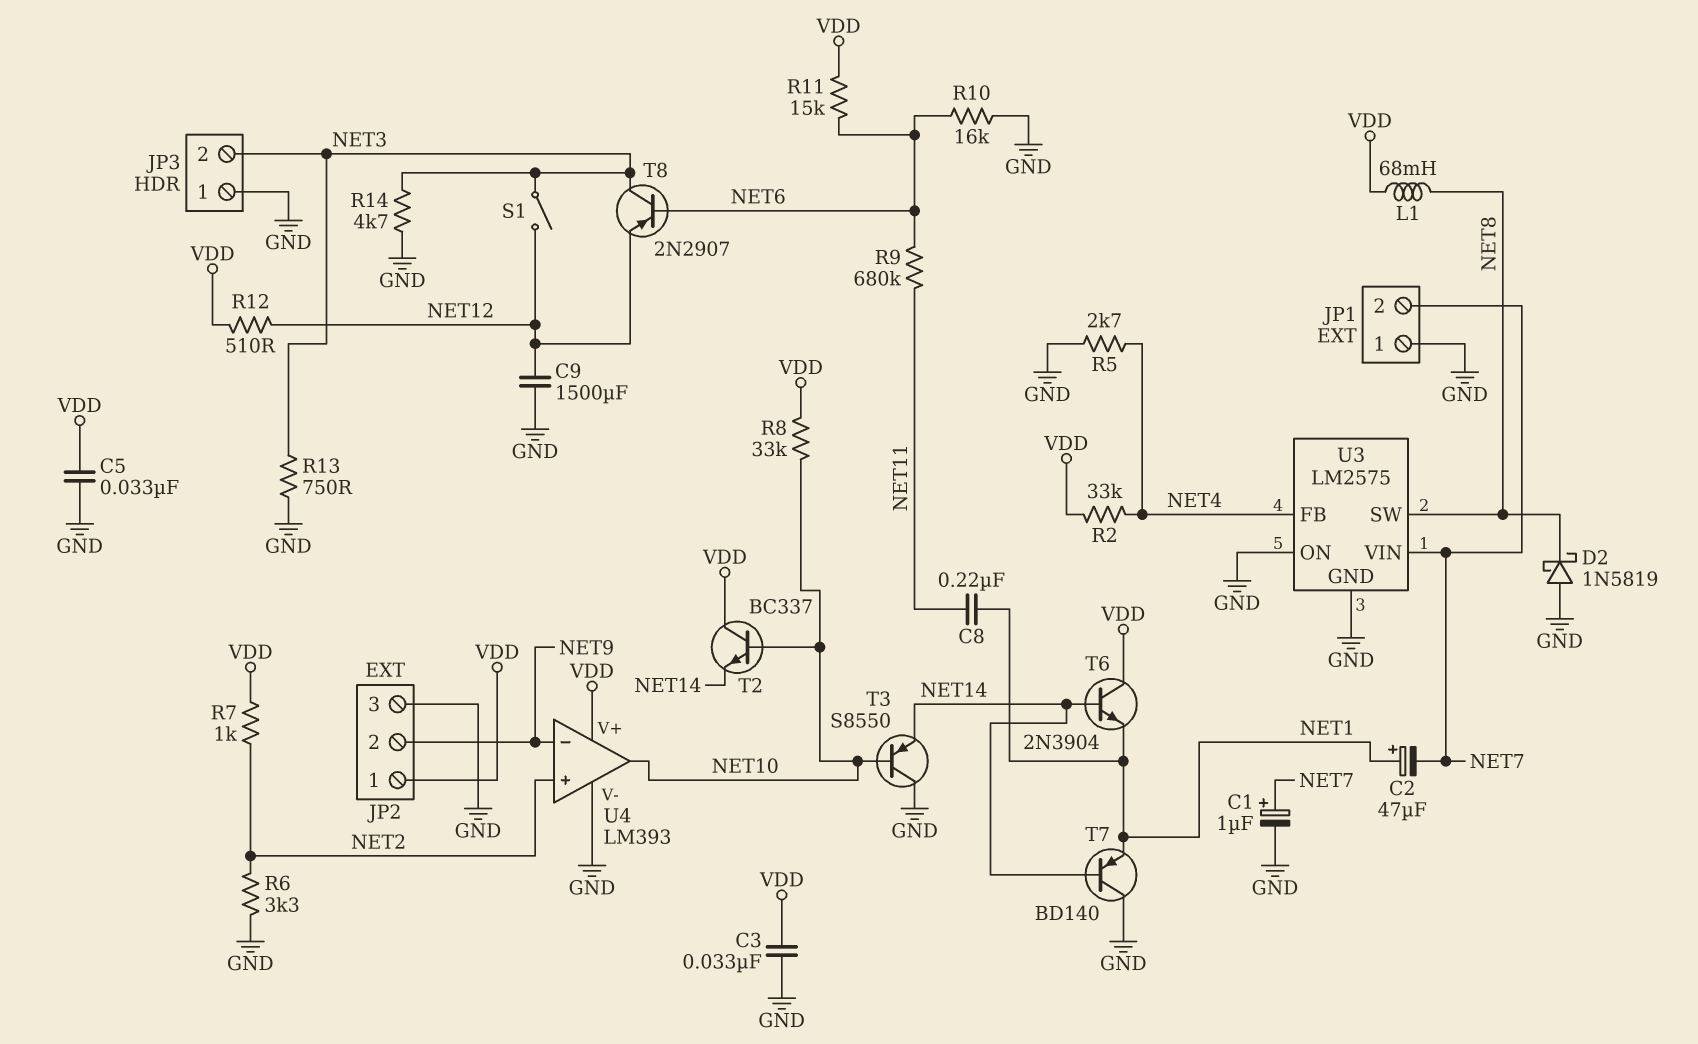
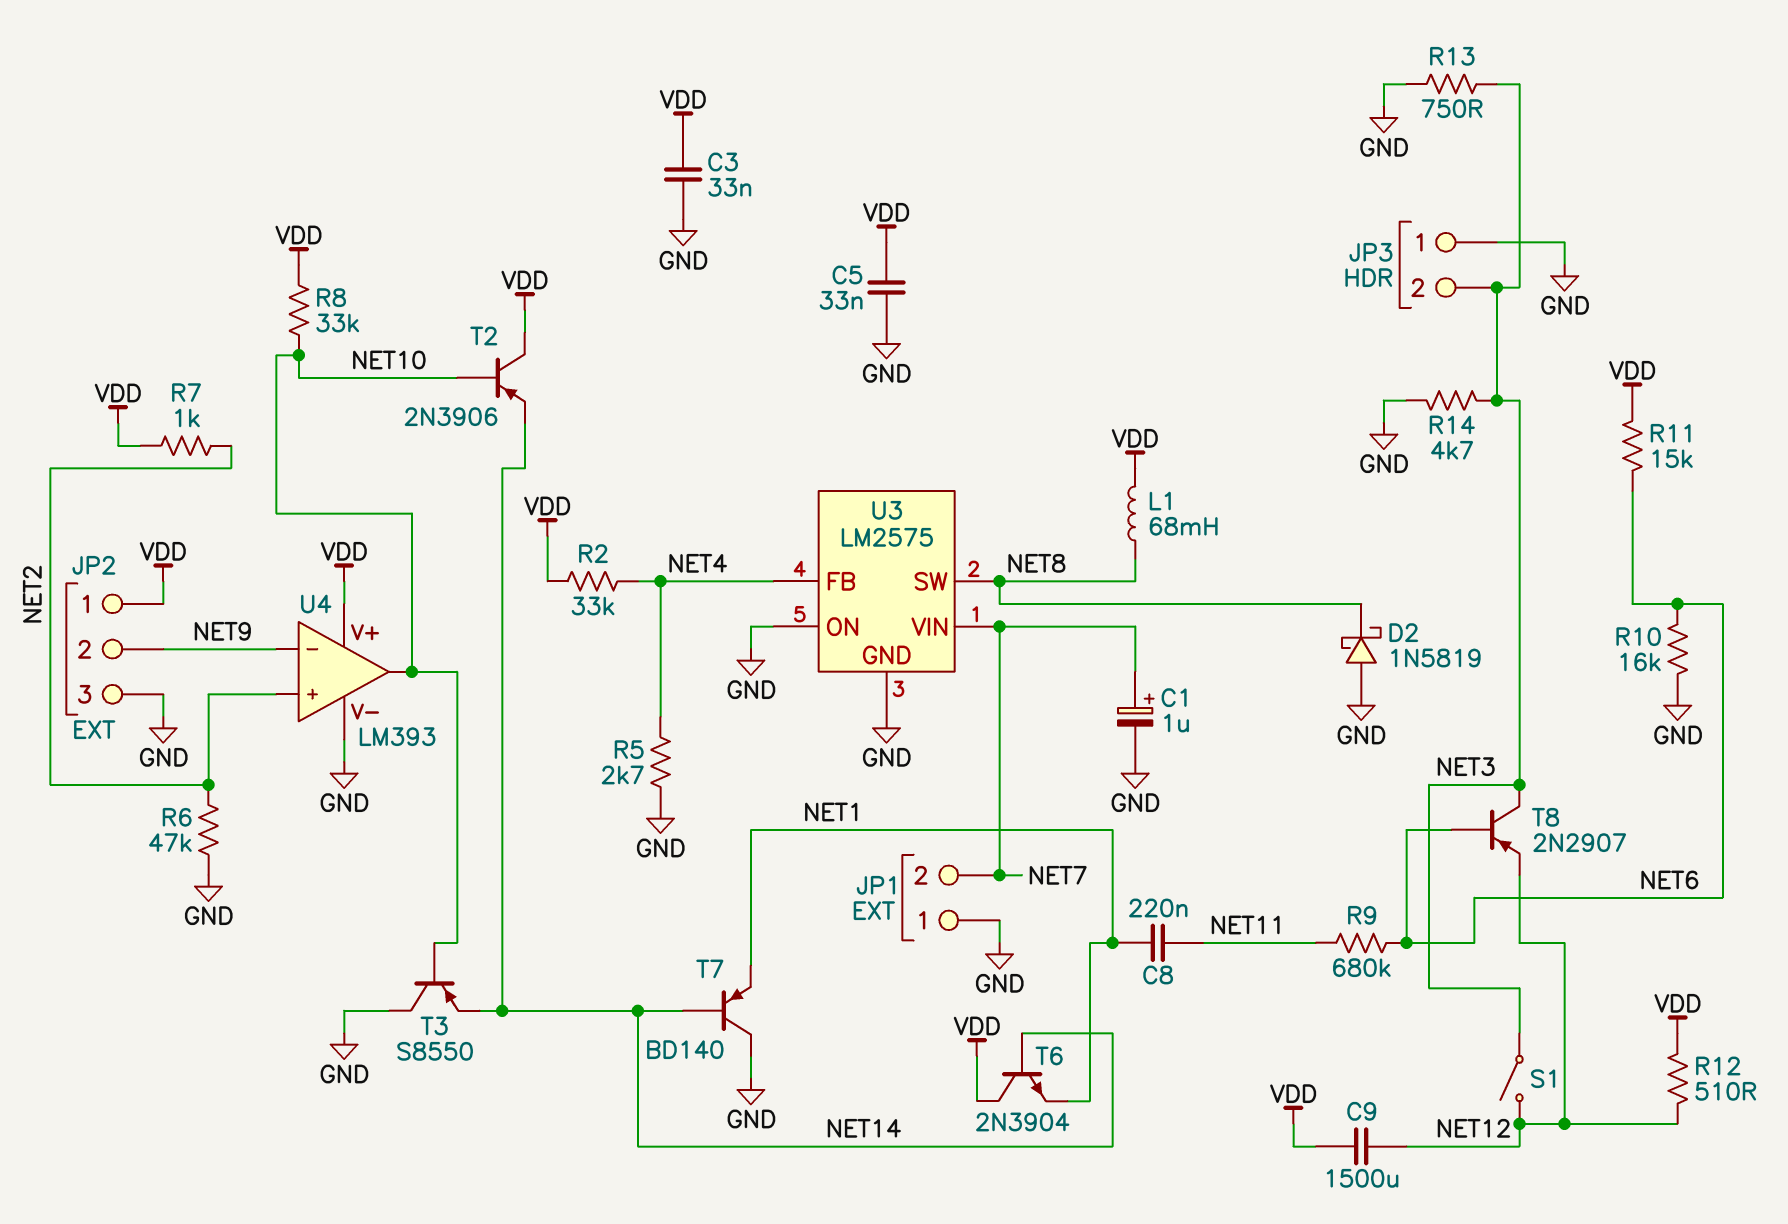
C2: 47uF (plus NET1, minus NET7) -> none
C9: 1500uF (GND, NET12) -> 1500uF (NET12, VDD)
R6: 3.3k (GND, NET2) -> 47k (GND, NET2)
T2: NPN BC337 (B NET10, C VDD, E NET14) -> PNP 2N3906 (B NET10, C VDD, E NET14)

